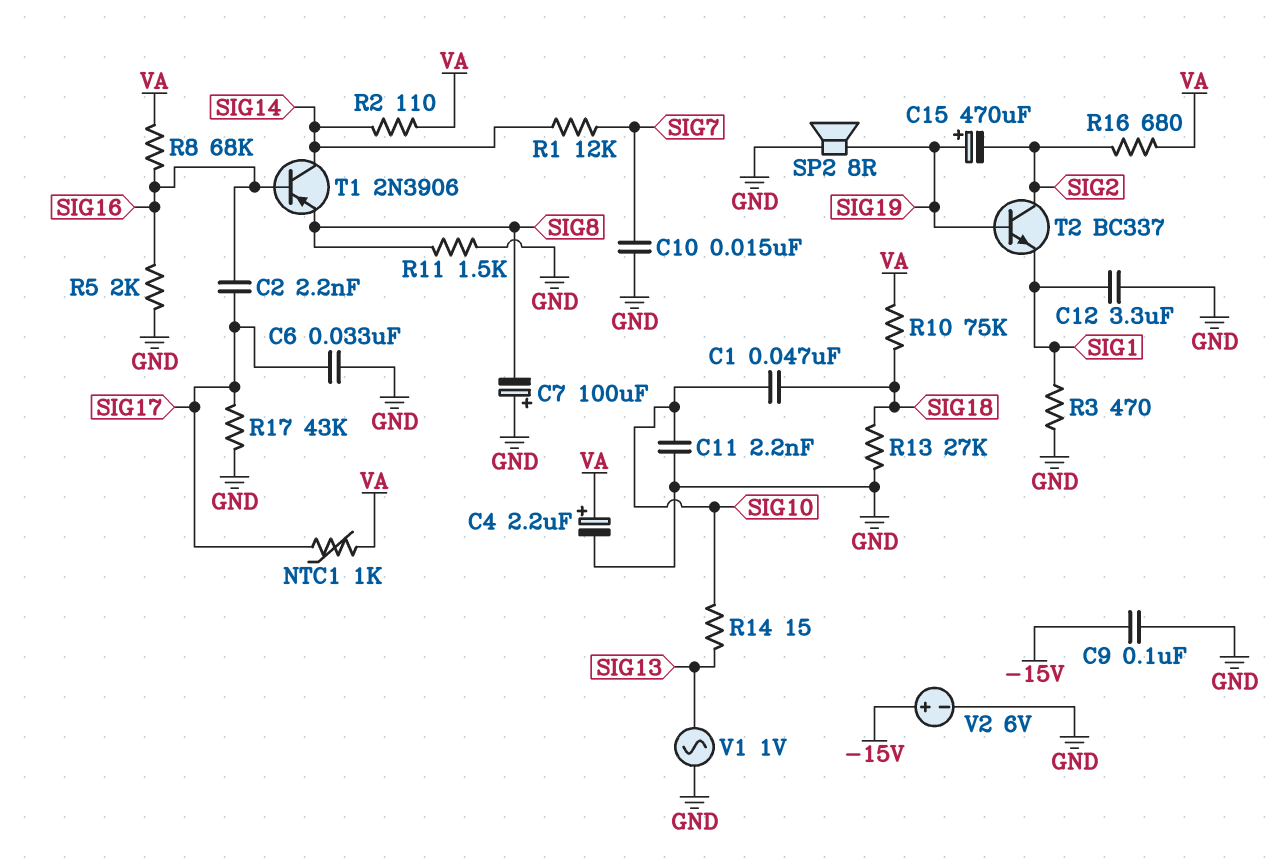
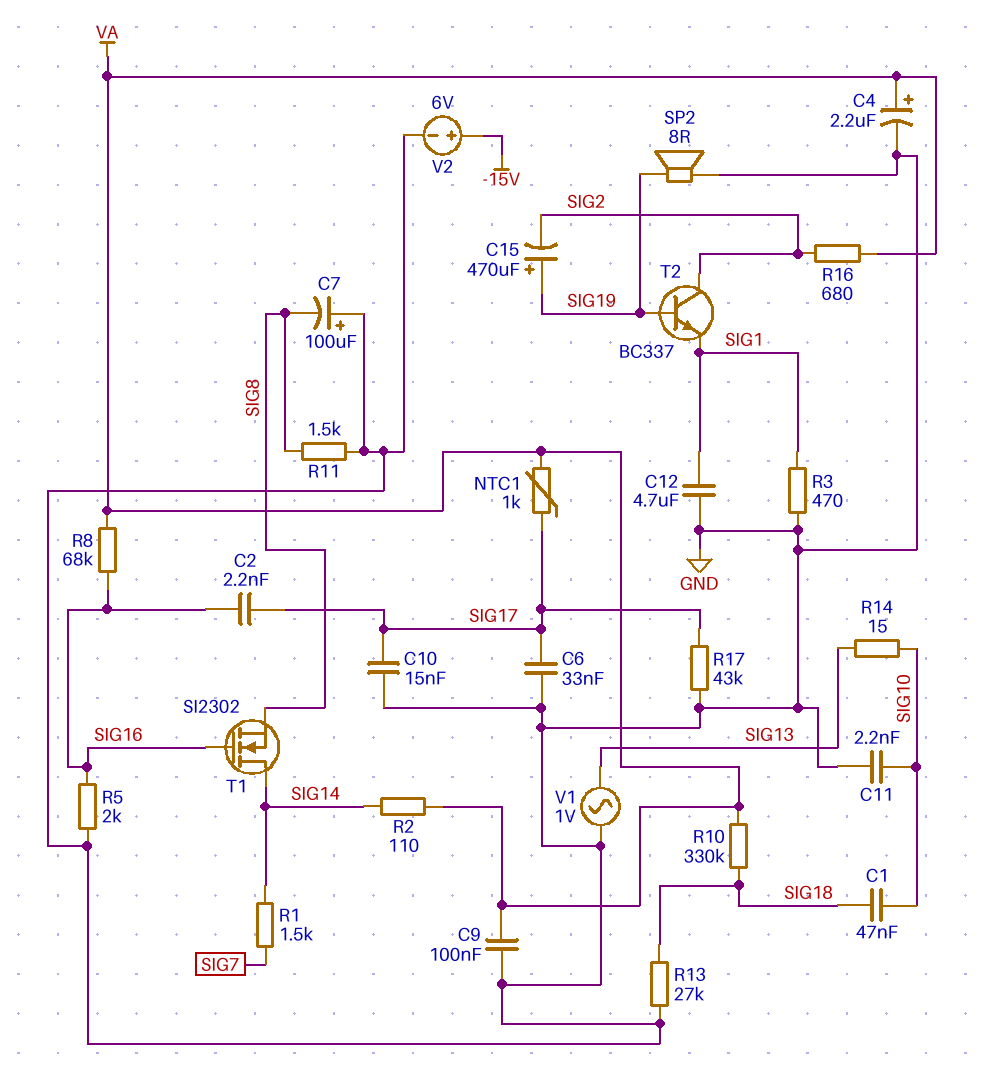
C9: 100nF (-15V, GND) -> 100nF (GND, VA)
C10: 15nF (GND, SIG7) -> 15nF (GND, SIG17)
C12: 3.3uF (GND, SIG1) -> 4.7uF (GND, SIG1)
R1: 12k (SIG7, SIG14) -> 1.5k (SIG7, SIG14)
R10: 75k (SIG18, VA) -> 330k (SIG18, VA)
T1: PNP 2N3906 (B SIG16, C SIG14, E SIG8) -> NMOS SI2302 (G SIG16, D SIG14, S SIG8)

